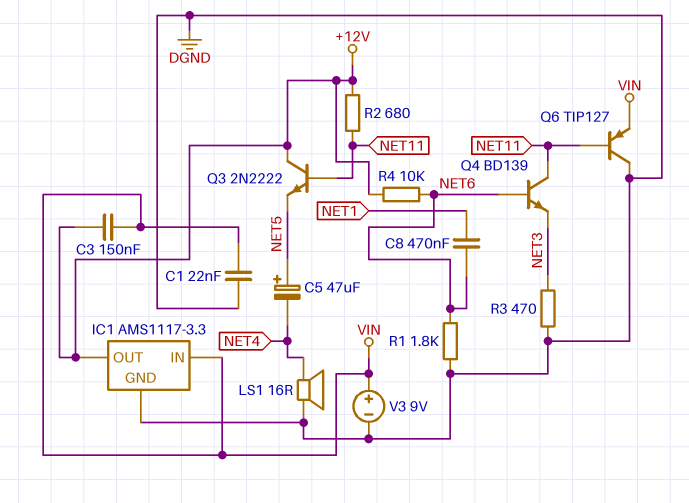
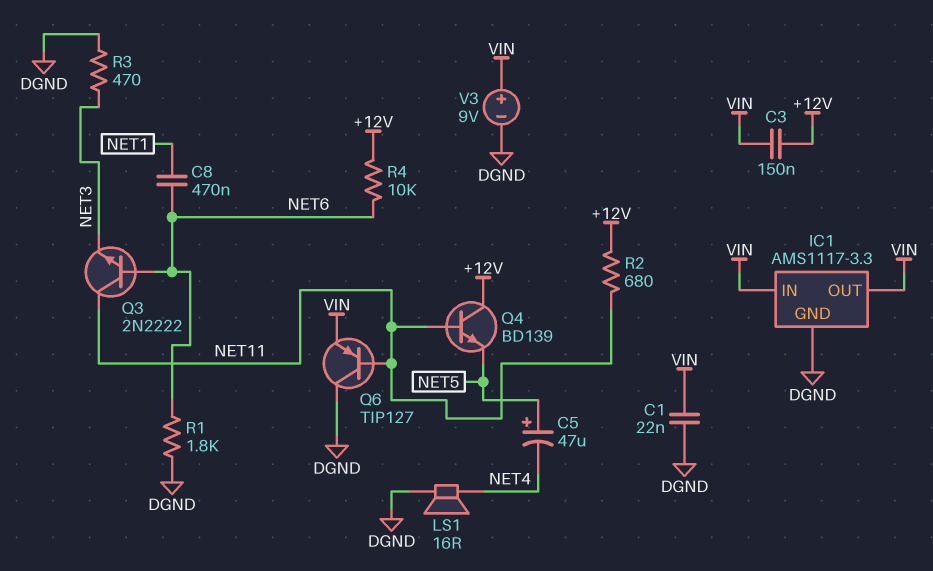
IC1 pin OUT: +12V -> VIN
Q3: NPN 2N2222 (B NET11, C +12V, E NET5) -> NPN 2N2222 (B NET6, C NET11, E NET3)
Q4: NPN BD139 (B NET6, C NET11, E NET3) -> NPN BD139 (B NET11, C +12V, E NET5)

